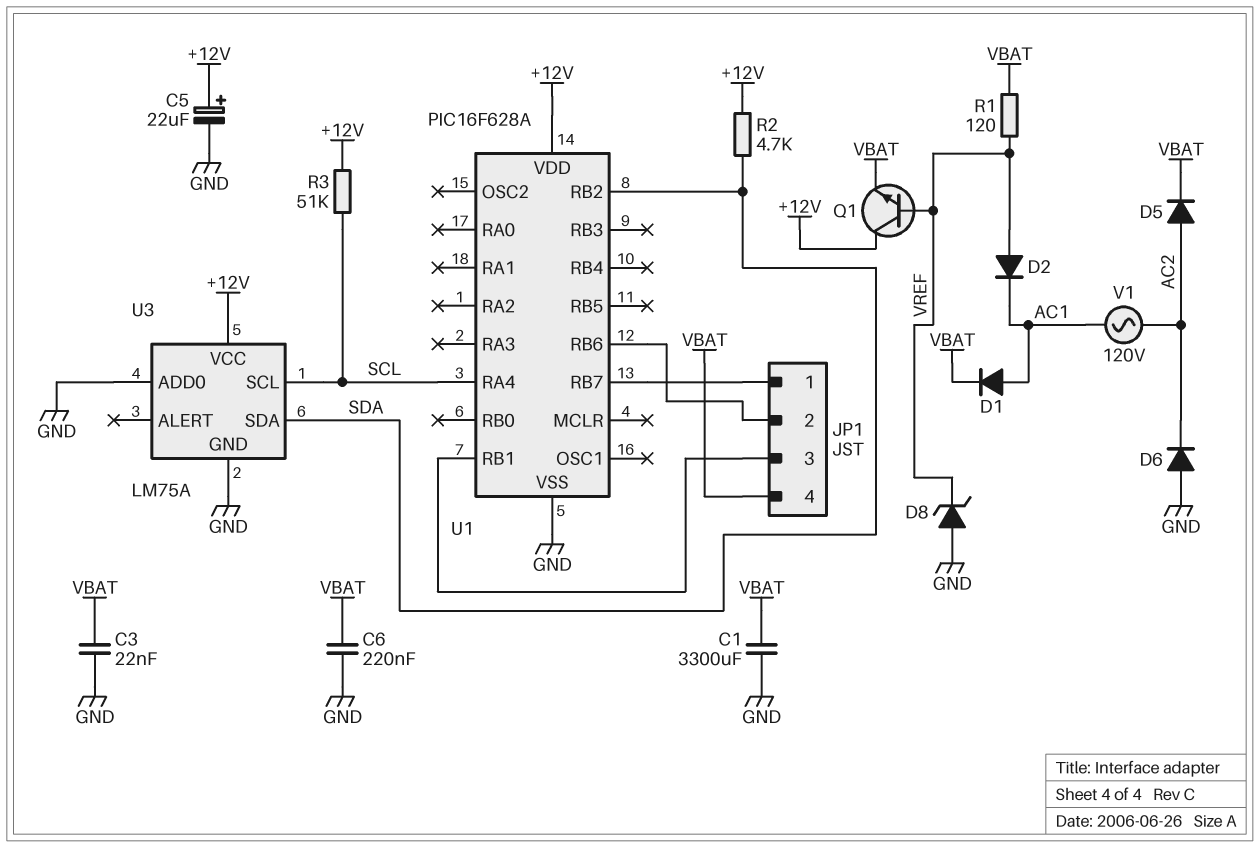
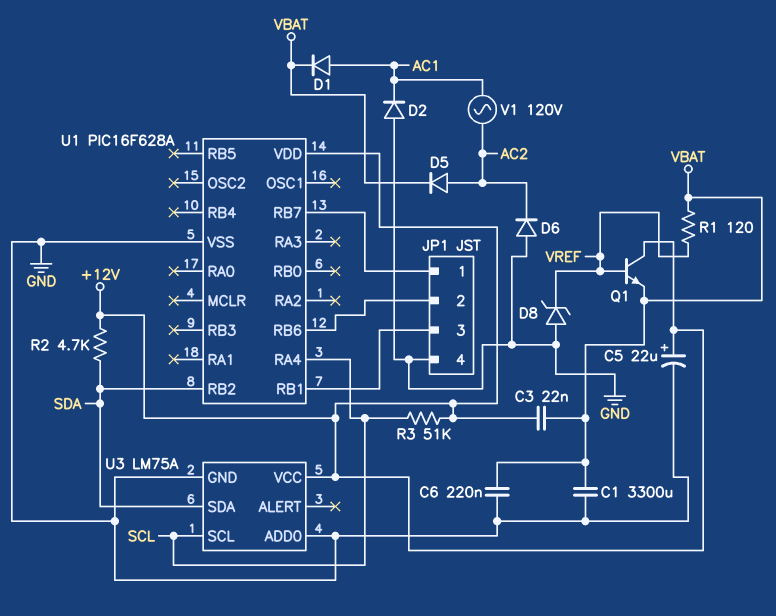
C3: 22nF (GND, VBAT) -> 22nF (+12V, VBAT)
D2: diode (A VREF, K AC1) -> diode (A GND, K AC1)
JP1 pin 4: VBAT -> GND

